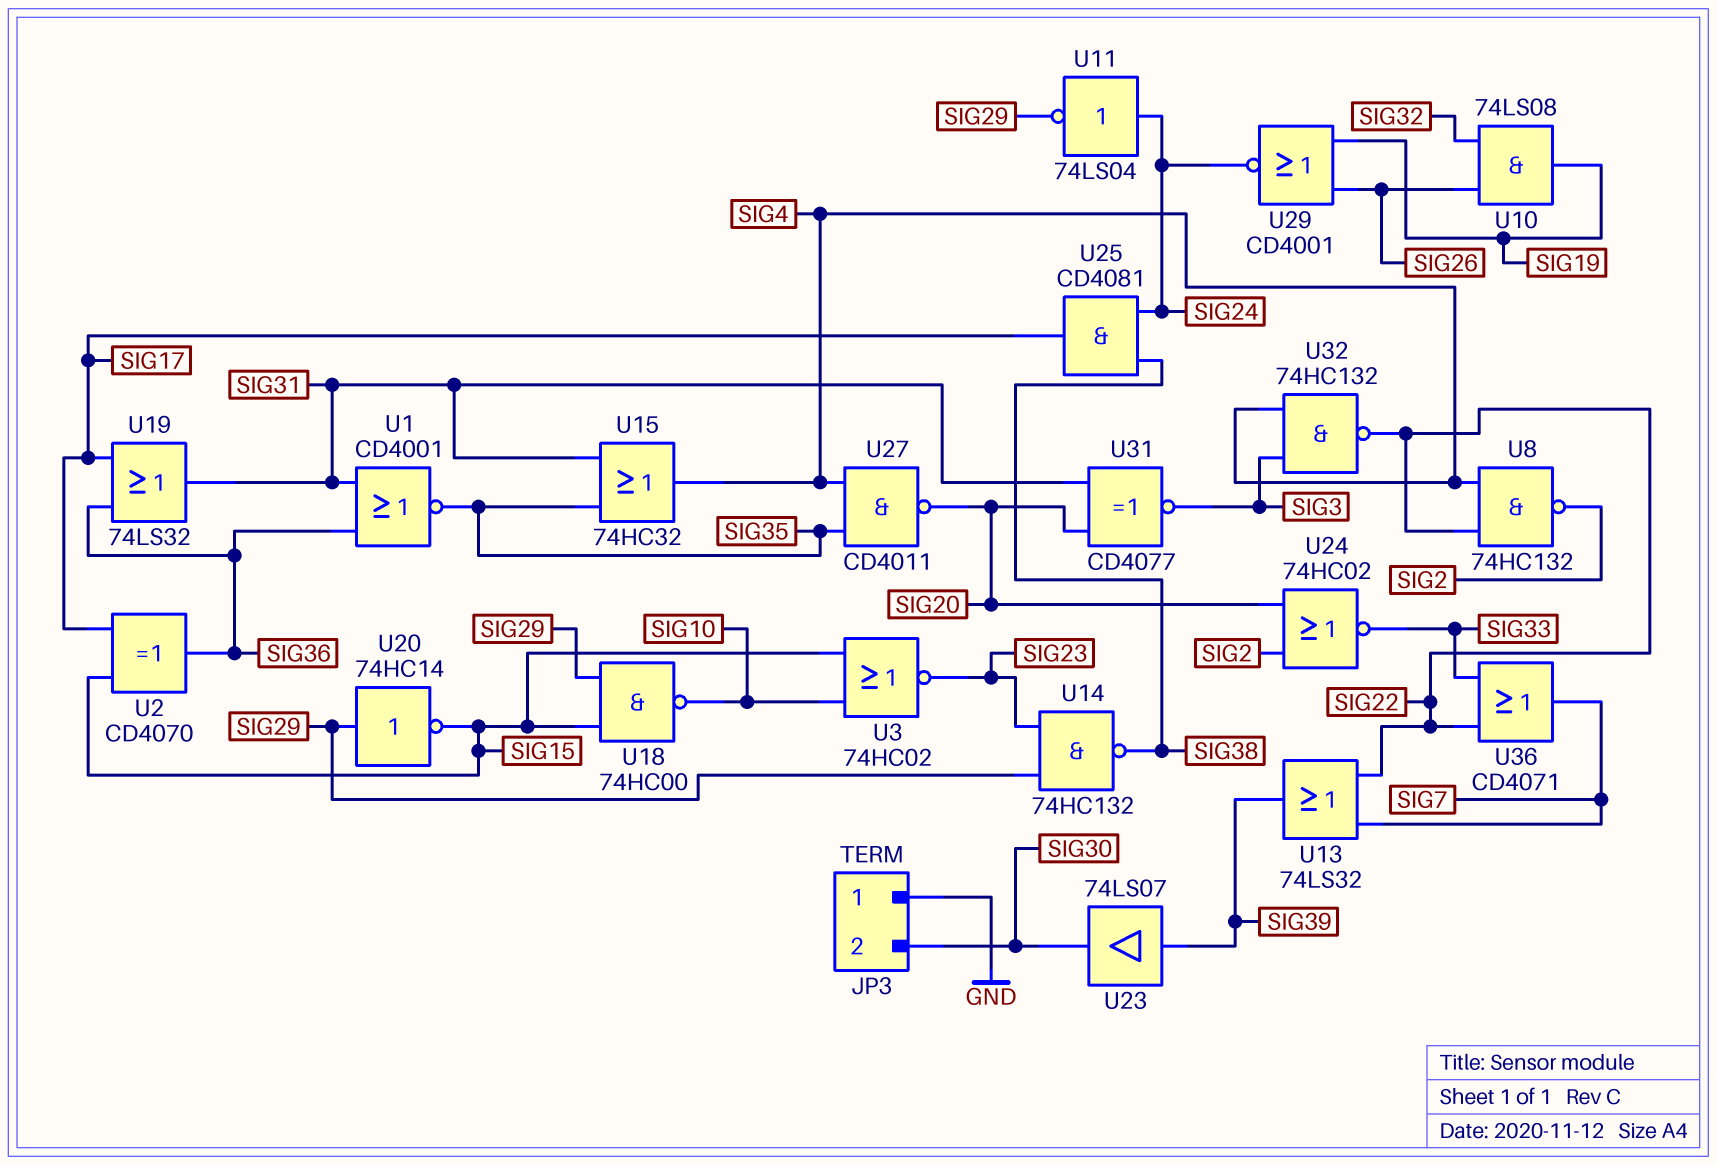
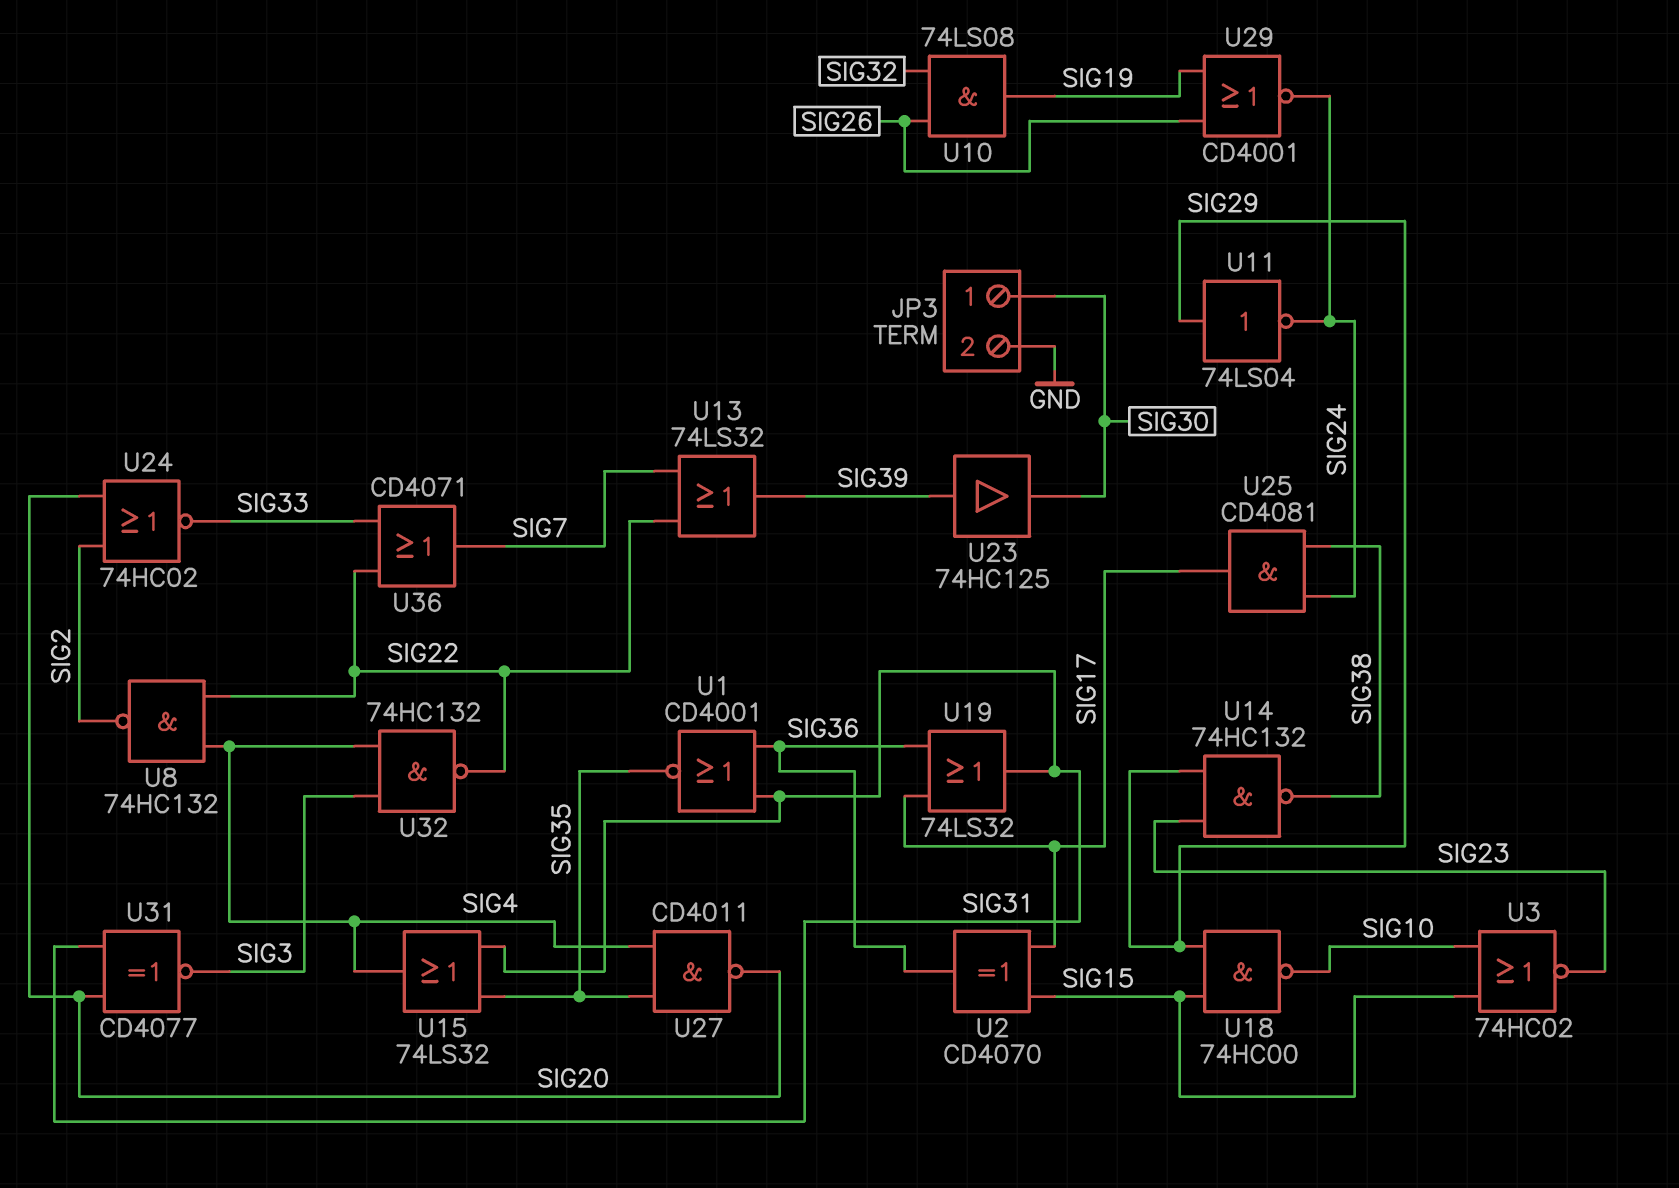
JP3 pin 1: GND -> SIG30
JP3 pin 2: SIG30 -> GND
U11: NOT 74LS04 (in SIG24, out SIG29) -> NOT 74LS04 (in SIG29, out SIG24)
U15: OR 74HC32 (in SIG31, in SIG35, out SIG4) -> OR 74LS32 (in SIG31, in SIG35, out SIG4)
U20: NOT 74HC14 (in SIG29, out SIG15) -> none
U23: buffer 74LS07 (in SIG39, out SIG30) -> buffer 74HC125 (in SIG39, out SIG30)

